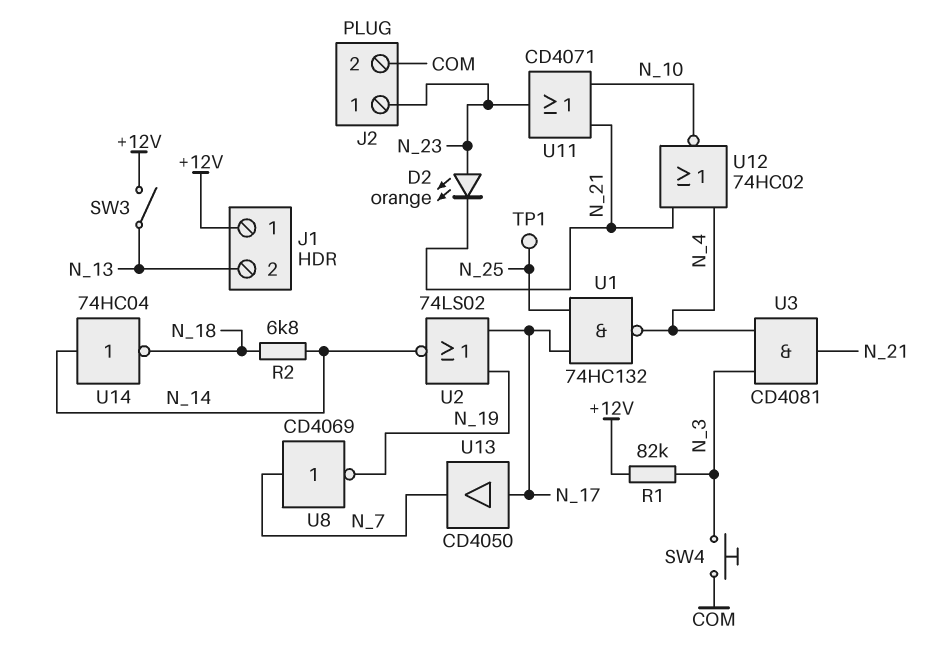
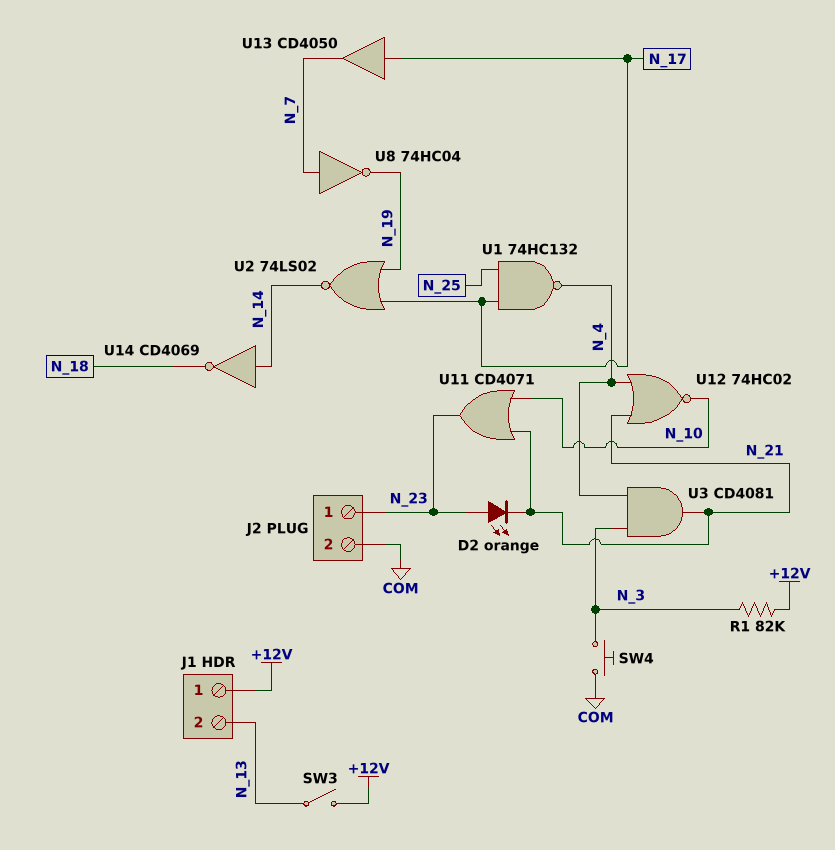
R2: 6.8k (N_14, N_18) -> none
TP1: test point (N_25) -> none
U8: NOT CD4069 (in N_7, out N_19) -> NOT 74HC04 (in N_7, out N_19)
U14: NOT 74HC04 (in N_14, out N_18) -> NOT CD4069 (in N_14, out N_18)

